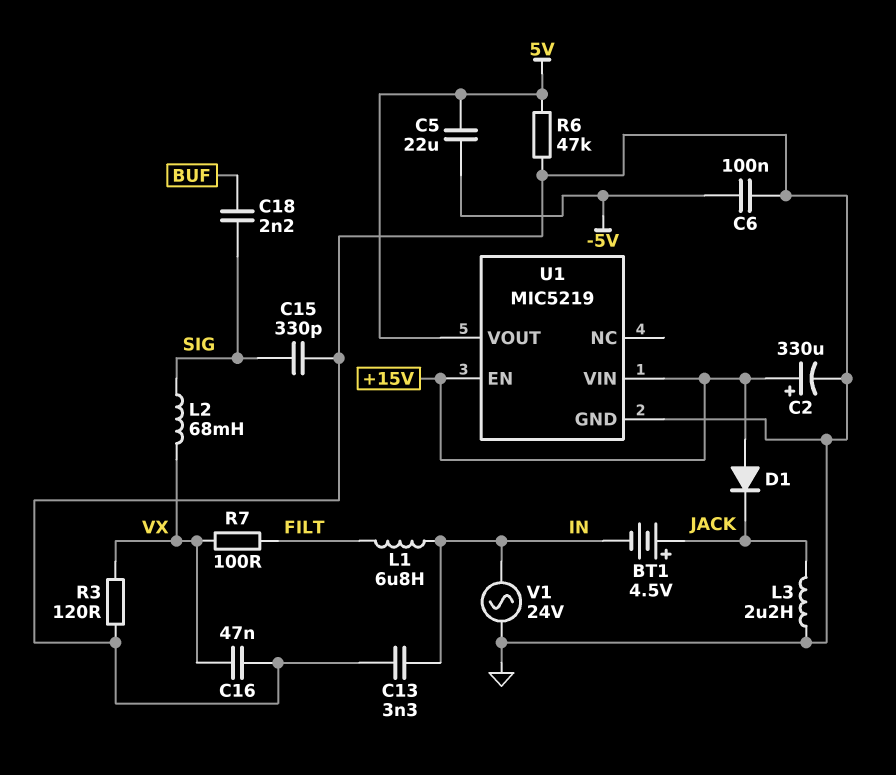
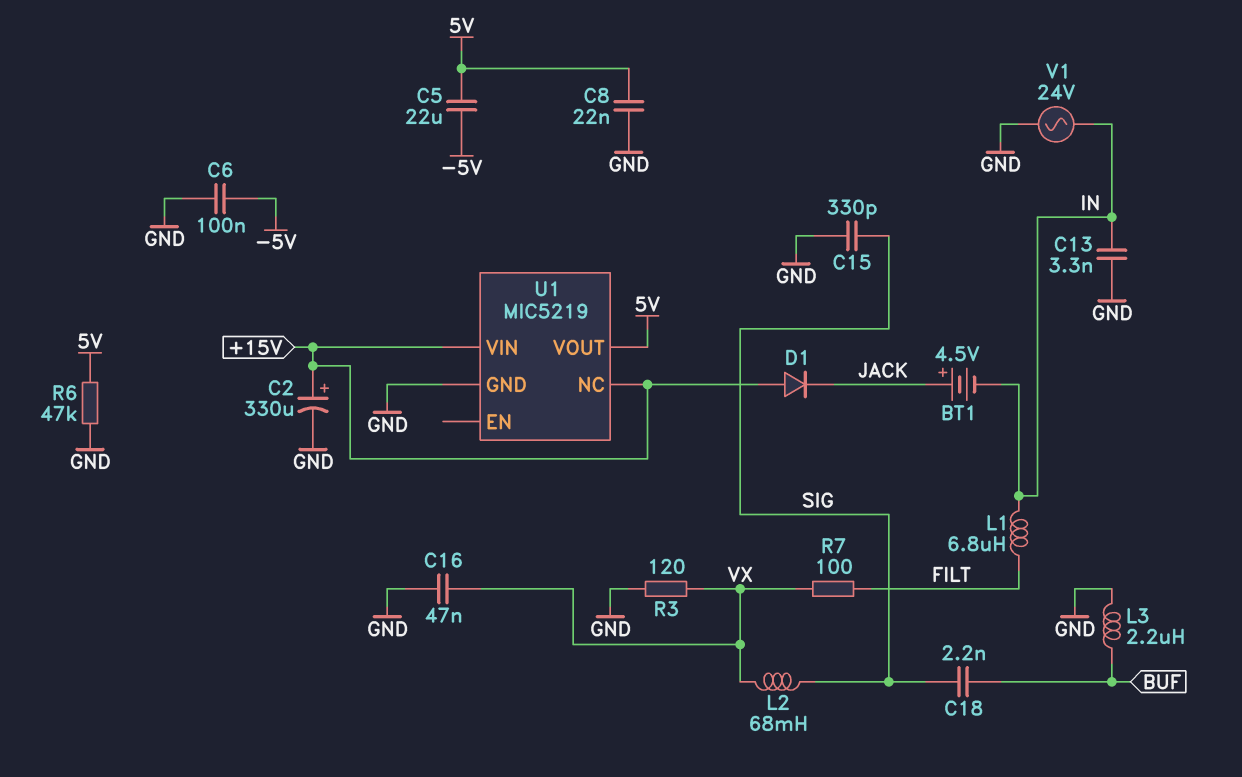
C8: none -> 22nF (5V, GND)
L3: 2.2uH (GND, JACK) -> 2.2uH (BUF, GND)
U1 pin EN: +15V -> none
U1 pin NC: none -> +15V

